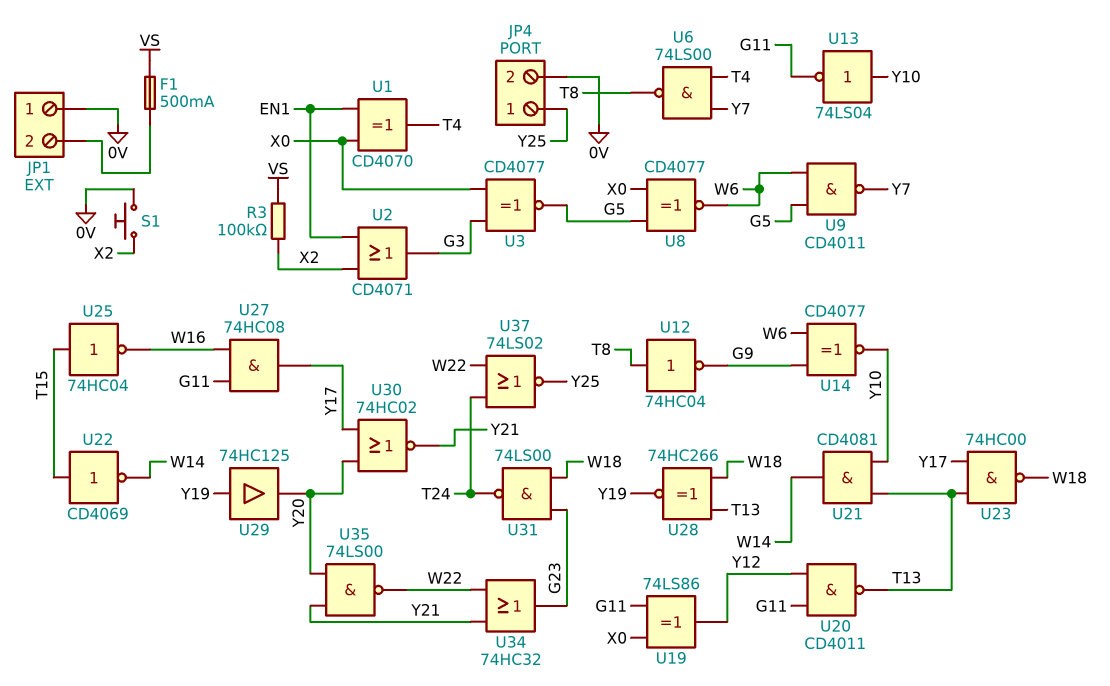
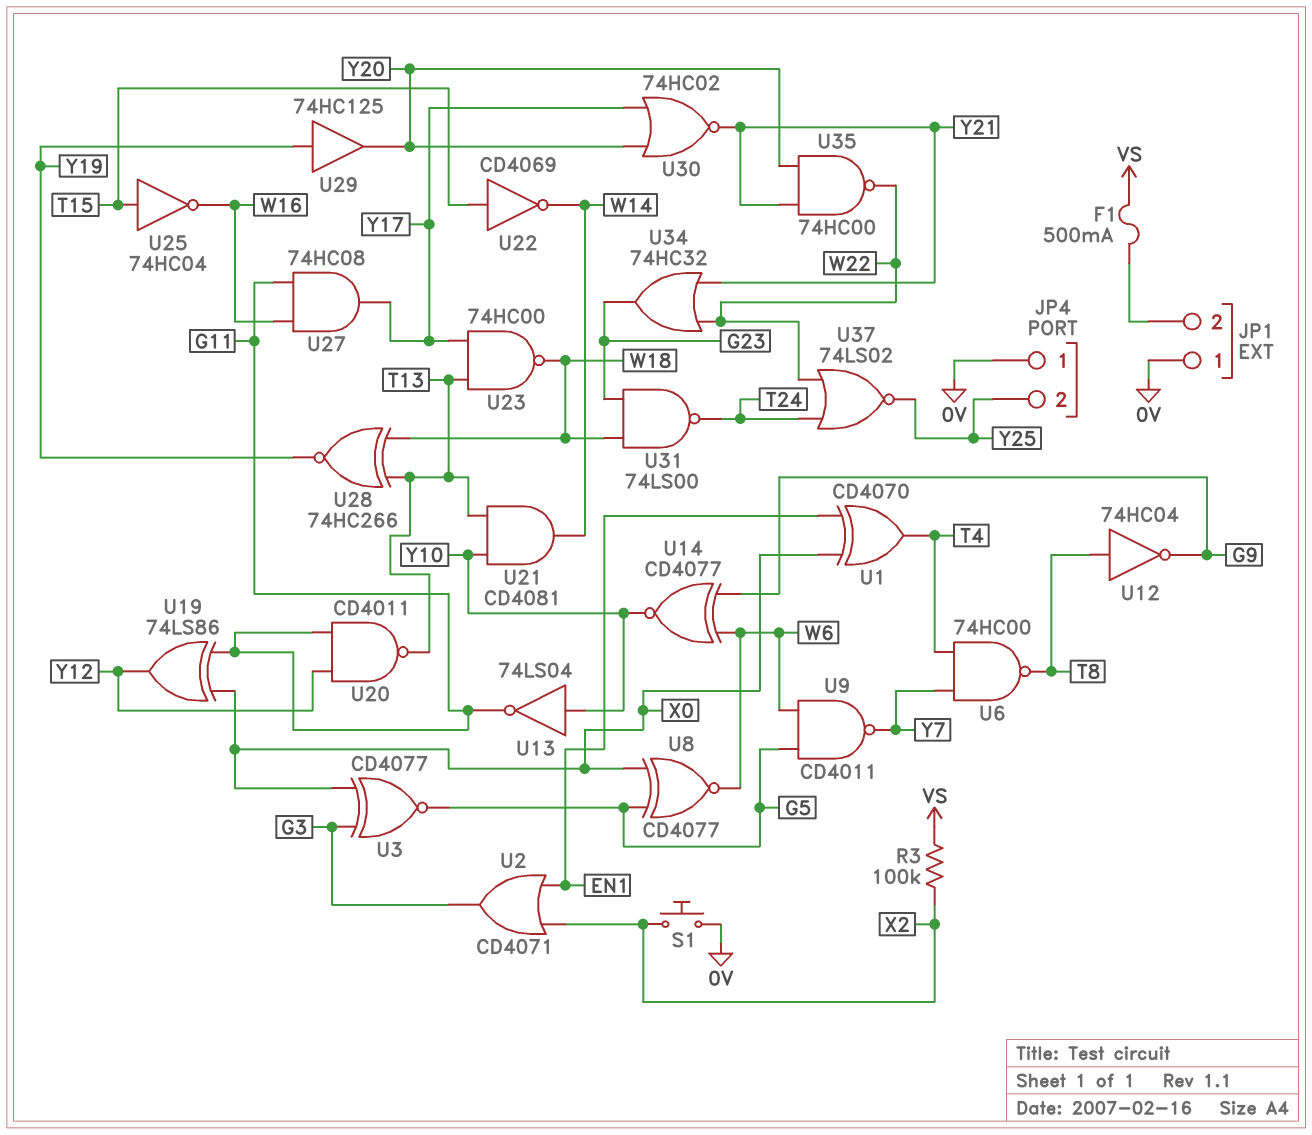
JP4 pin 1: Y25 -> 0V
JP4 pin 2: 0V -> Y25
U6: NAND 74LS00 (in T4, in Y7, out T8) -> NAND 74HC00 (in T4, in Y7, out T8)
U35: NAND 74LS00 (in Y20, in Y21, out W22) -> NAND 74HC00 (in Y20, in Y21, out W22)

